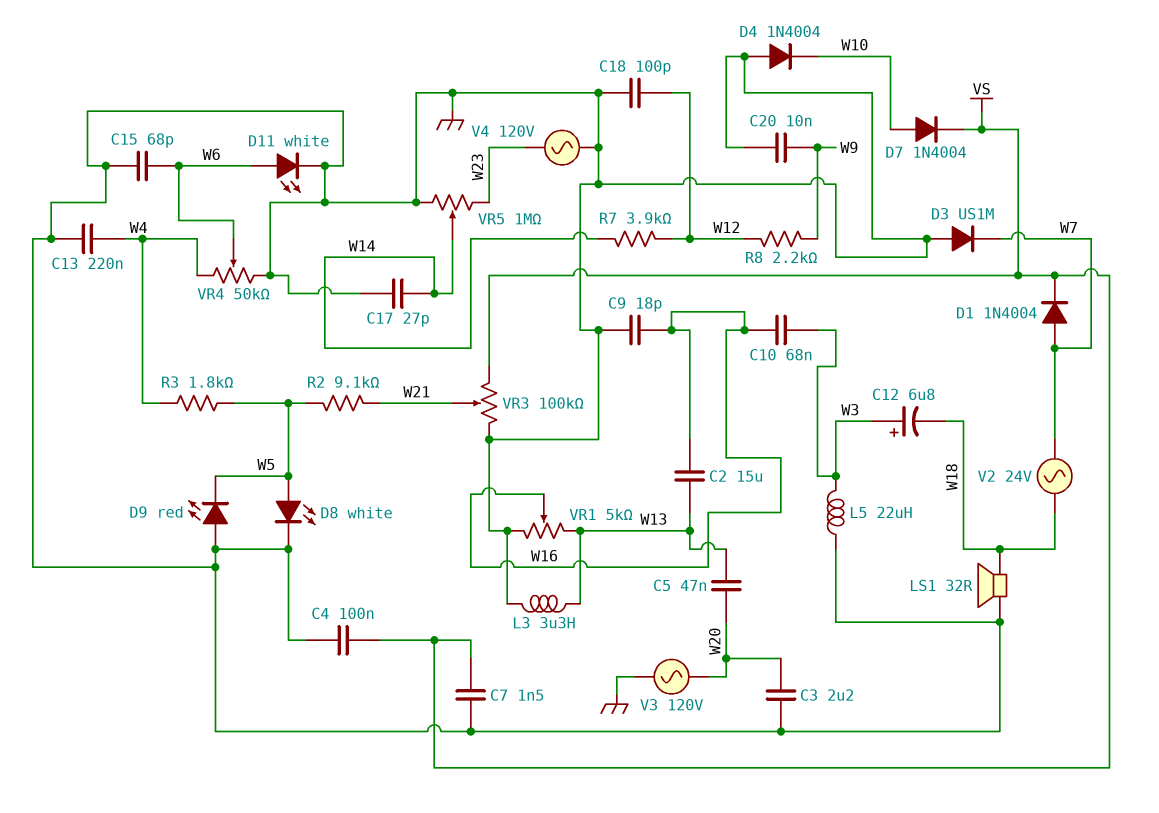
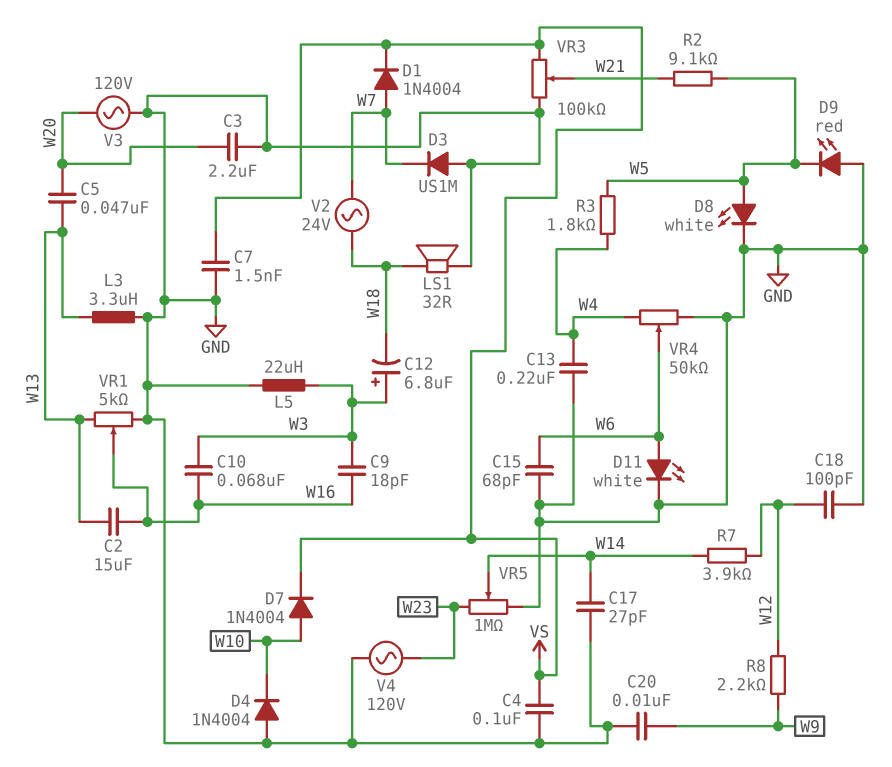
C9: 18pF (GND, W16) -> 18pF (W3, W16)

